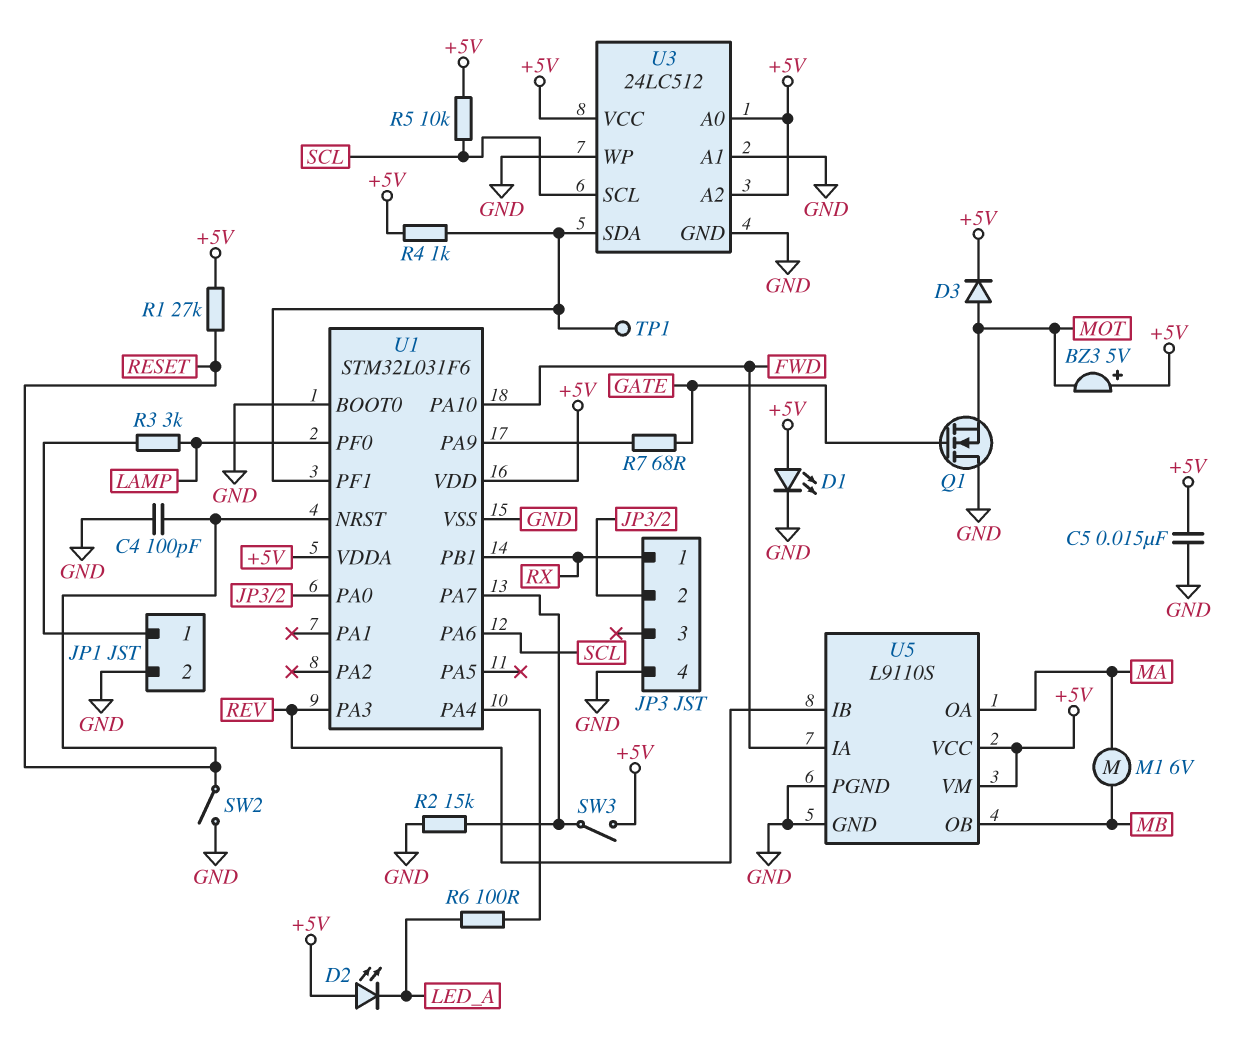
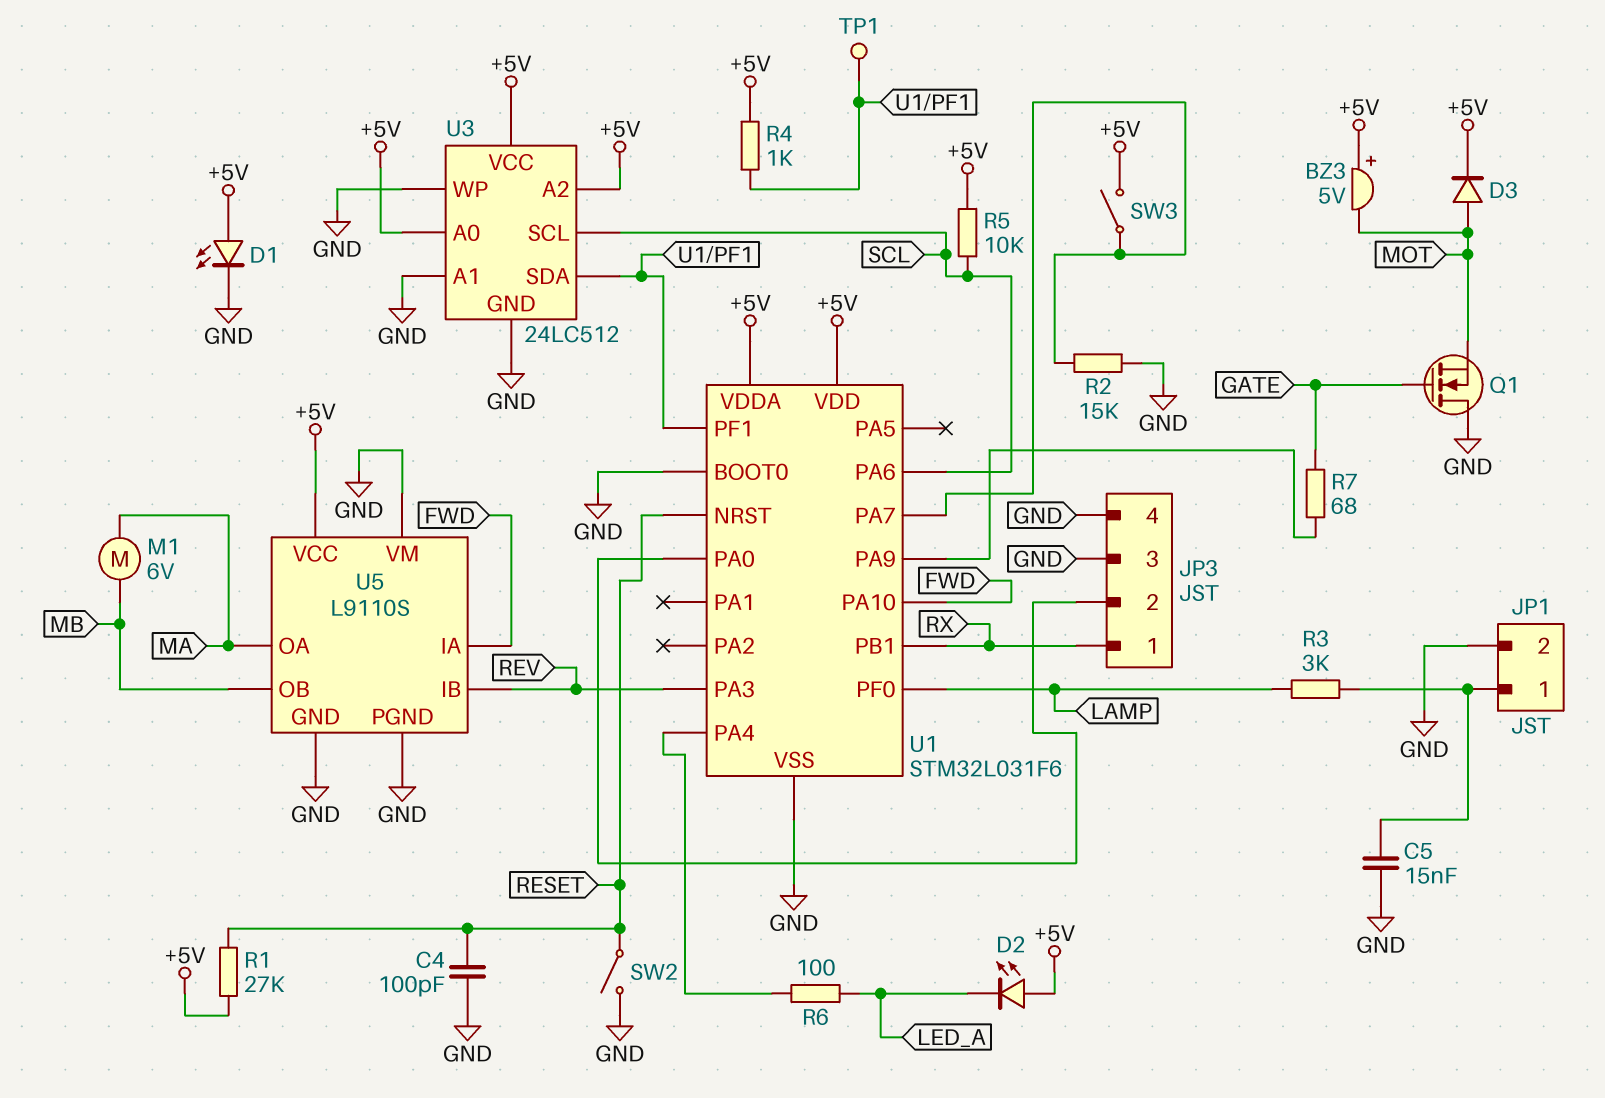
C5: 15nF (+5V, GND) -> 15nF (GND, JP1/1)
JP3 pin 3: none -> GND
U5 pin VM: +5V -> GND

